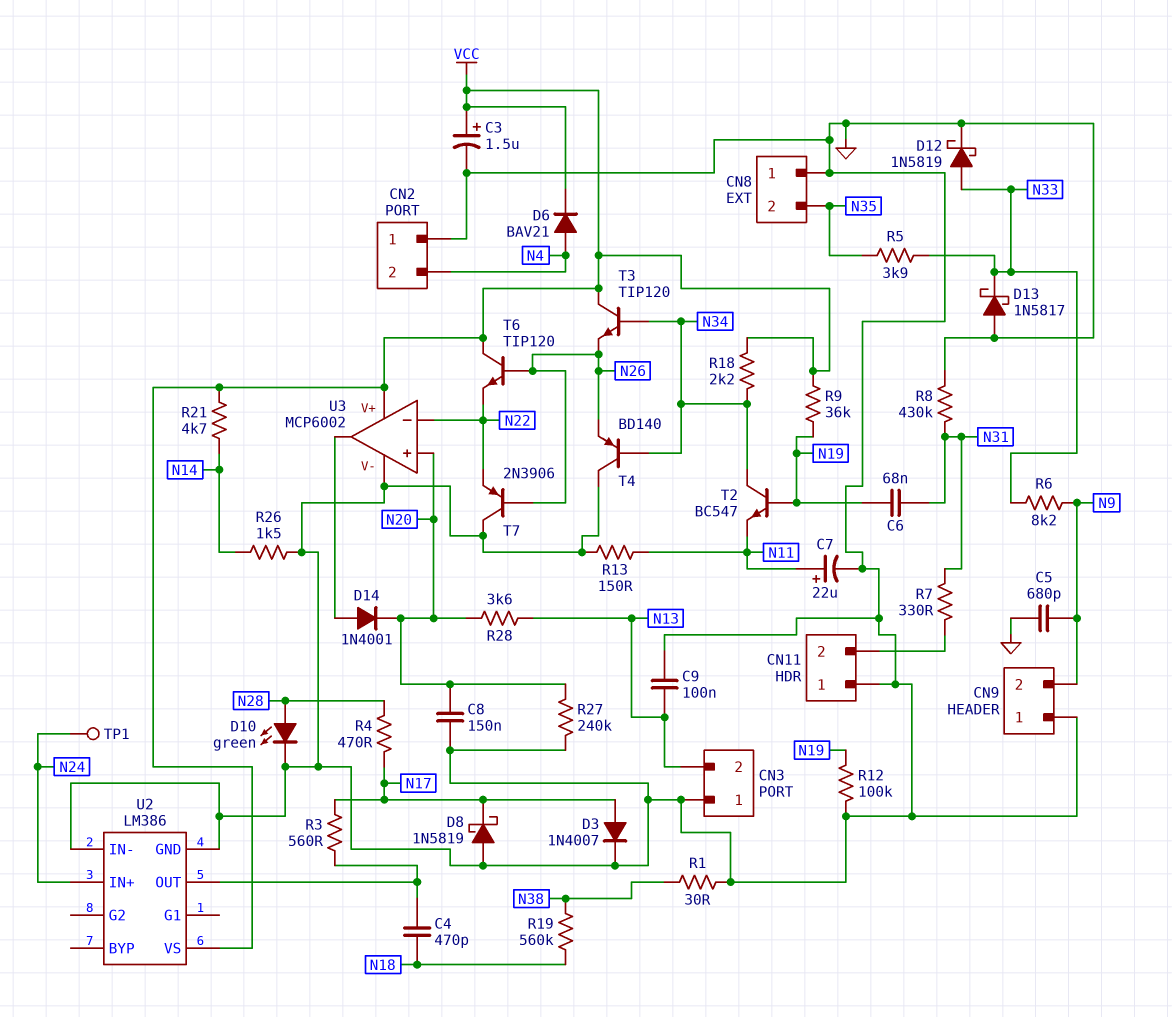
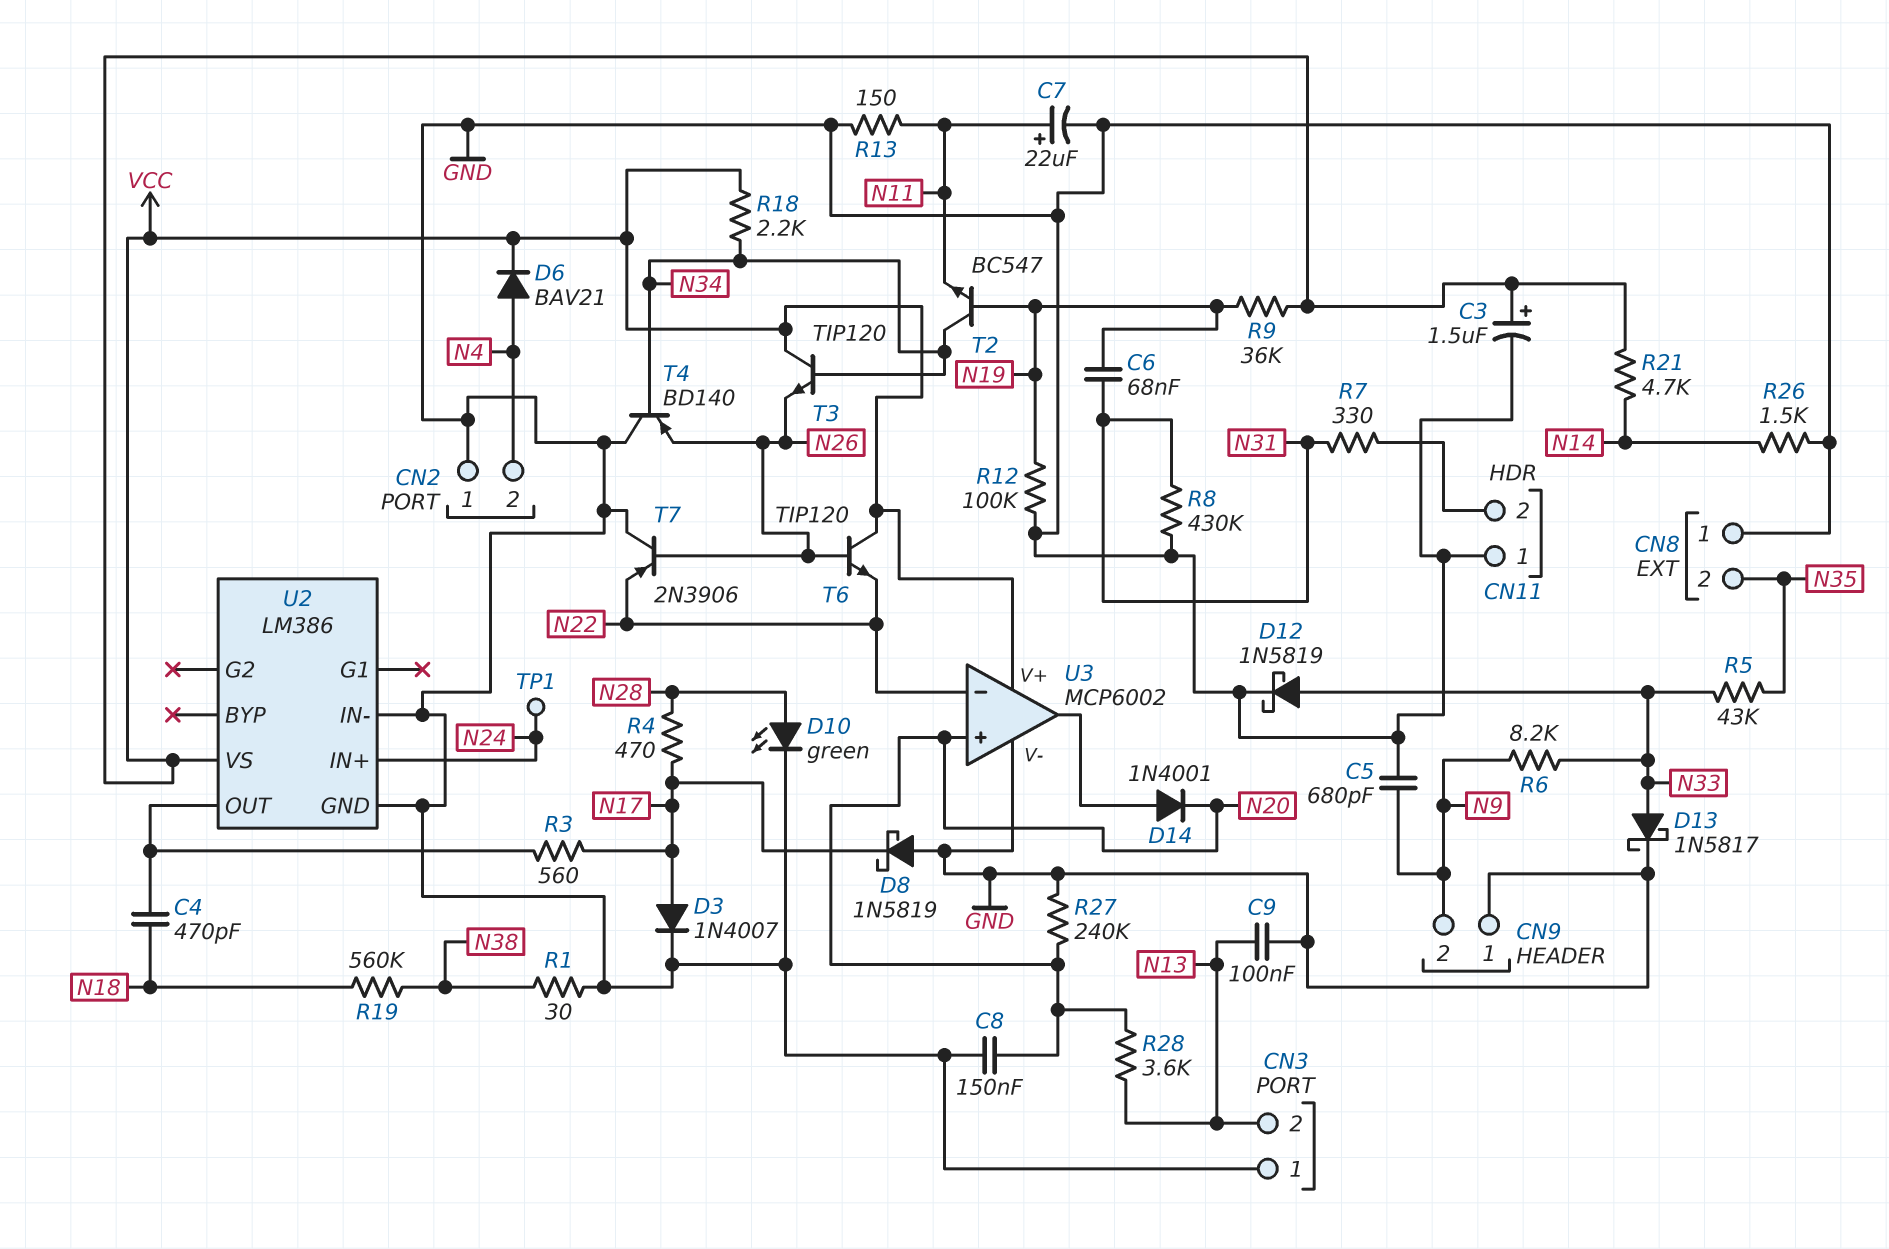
D13: schottky 1N5817 (A GND, K N33) -> schottky 1N5817 (A N33, K GND)
R5: 3.9k (N33, N35) -> 43k (N33, N35)

